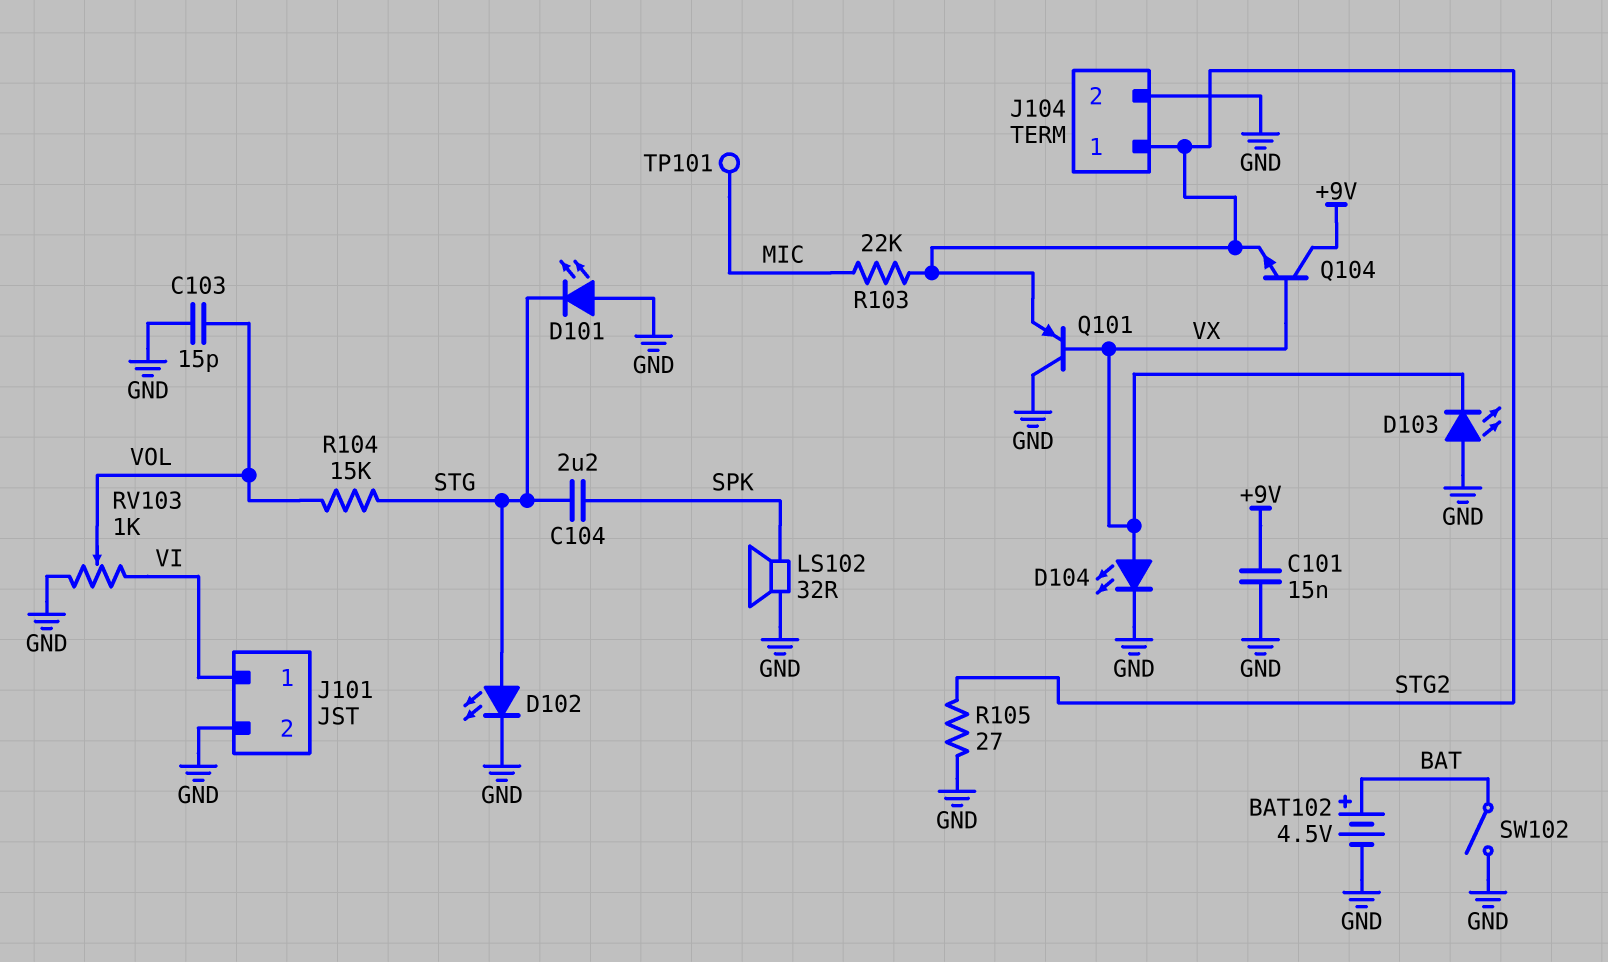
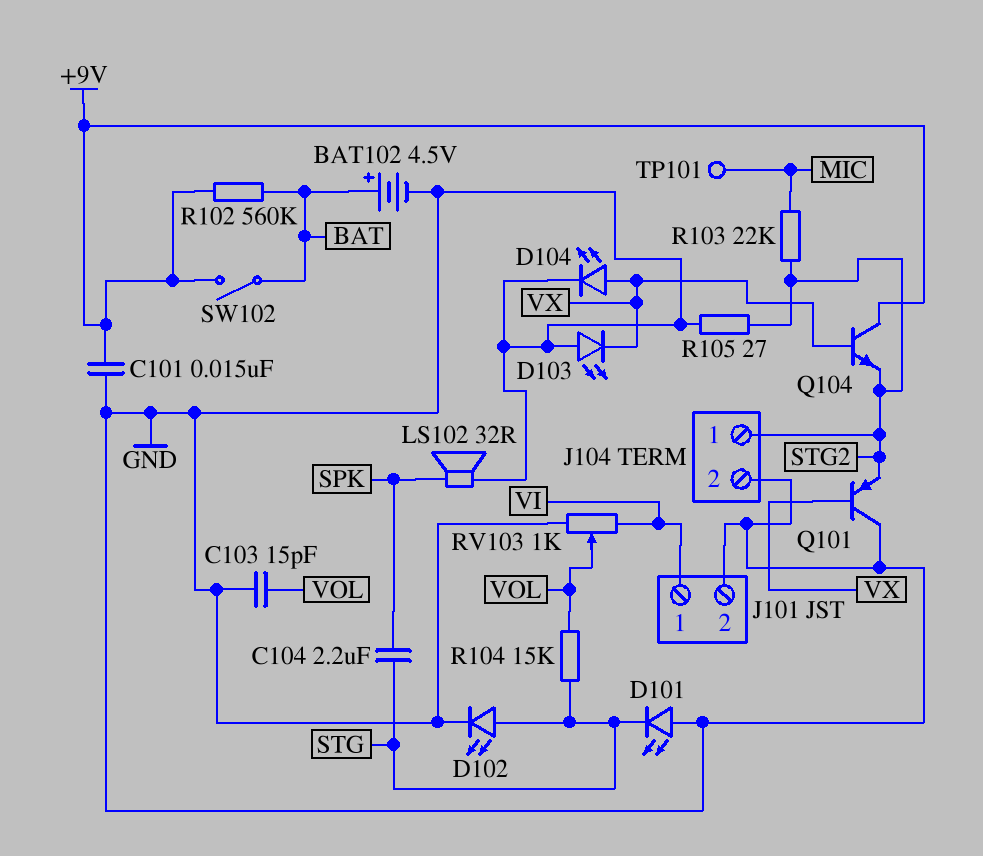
R102: none -> 560k (+9V, BAT)
SW102: switch (BAT, GND) -> switch (+9V, BAT)

